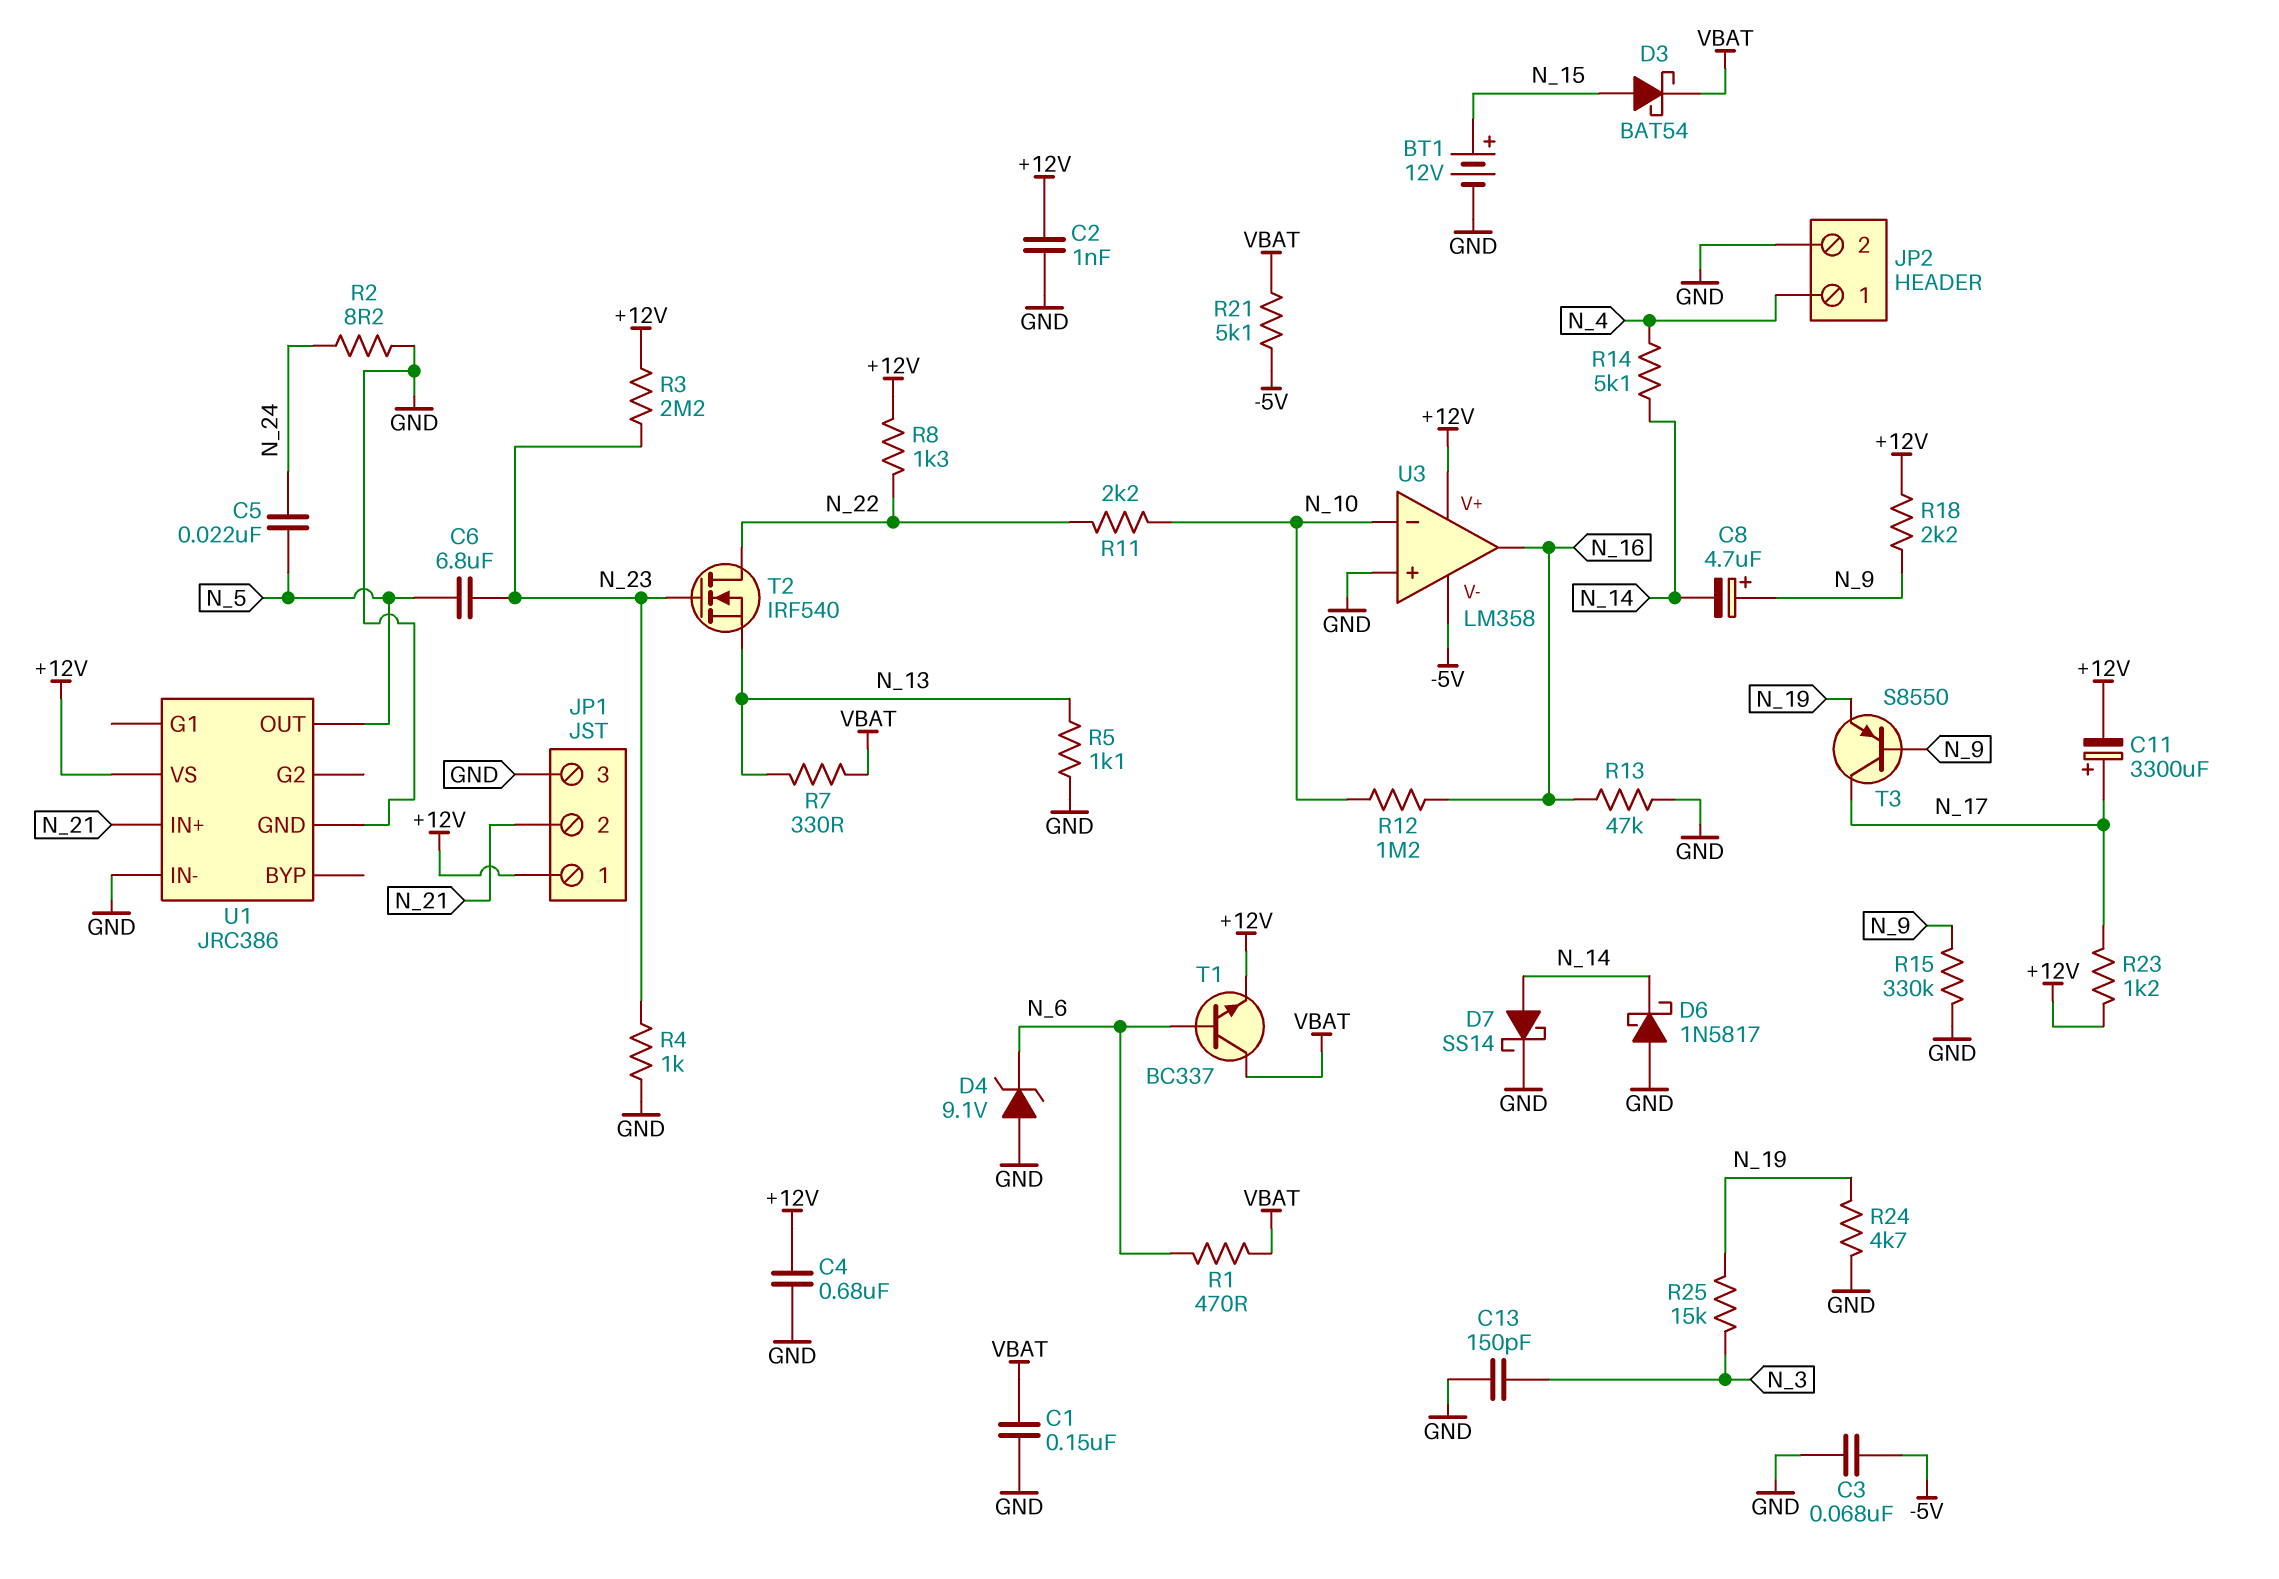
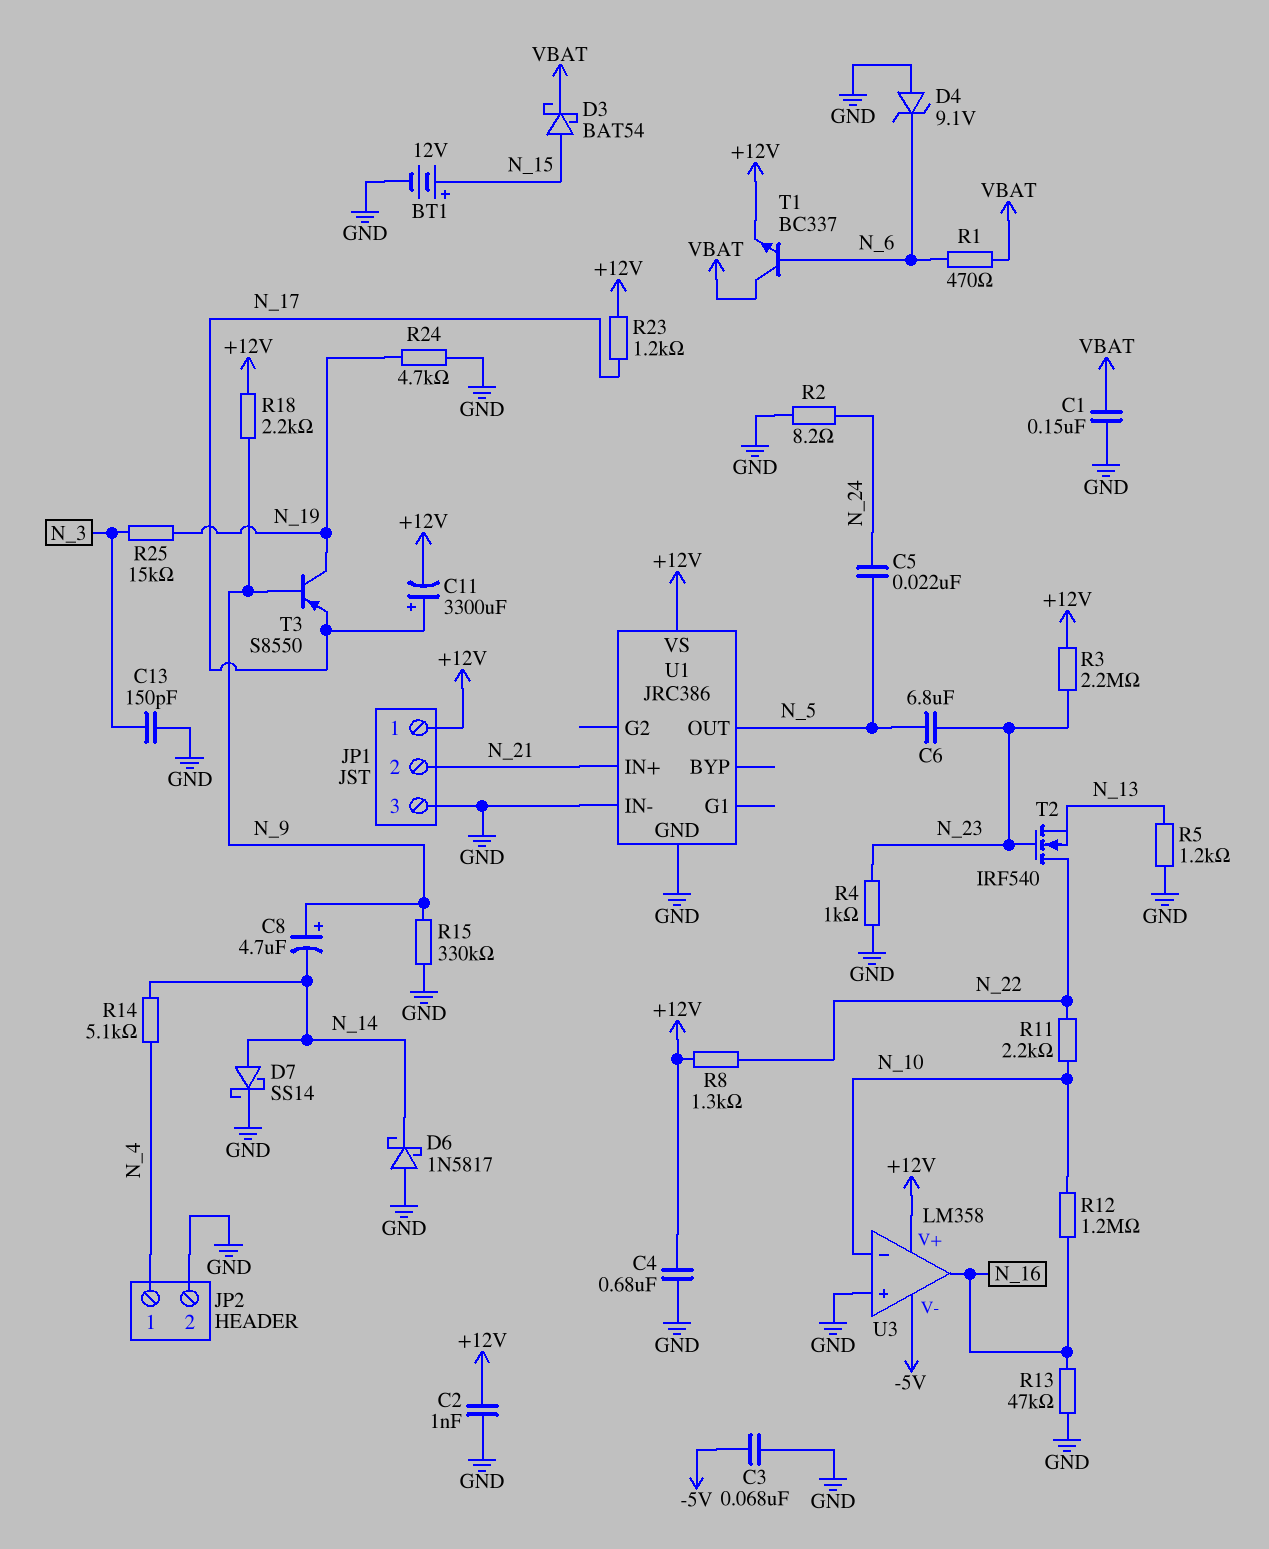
R5: 1.1k (GND, N_13) -> 1.2k (GND, N_13)
R7: 330 (N_13, VBAT) -> none
R21: 5.1k (-5V, VBAT) -> none
T3: PNP S8550 (B N_9, C N_17, E N_19) -> PNP S8550 (B N_9, C N_19, E N_17)

